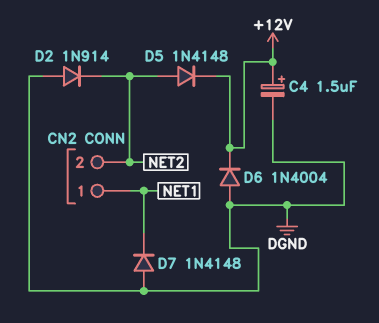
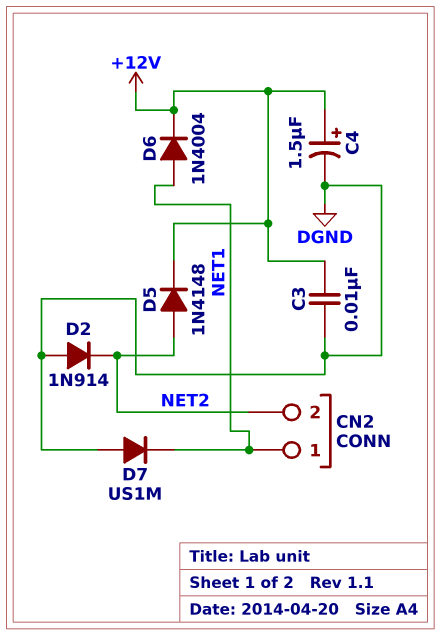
C3: none -> 10nF (+12V, DGND)
D6: diode 1N4004 (A DGND, K +12V) -> diode 1N4004 (A NET1, K +12V)
D7: diode 1N4148 (A DGND, K NET1) -> diode US1M (A DGND, K NET1)

